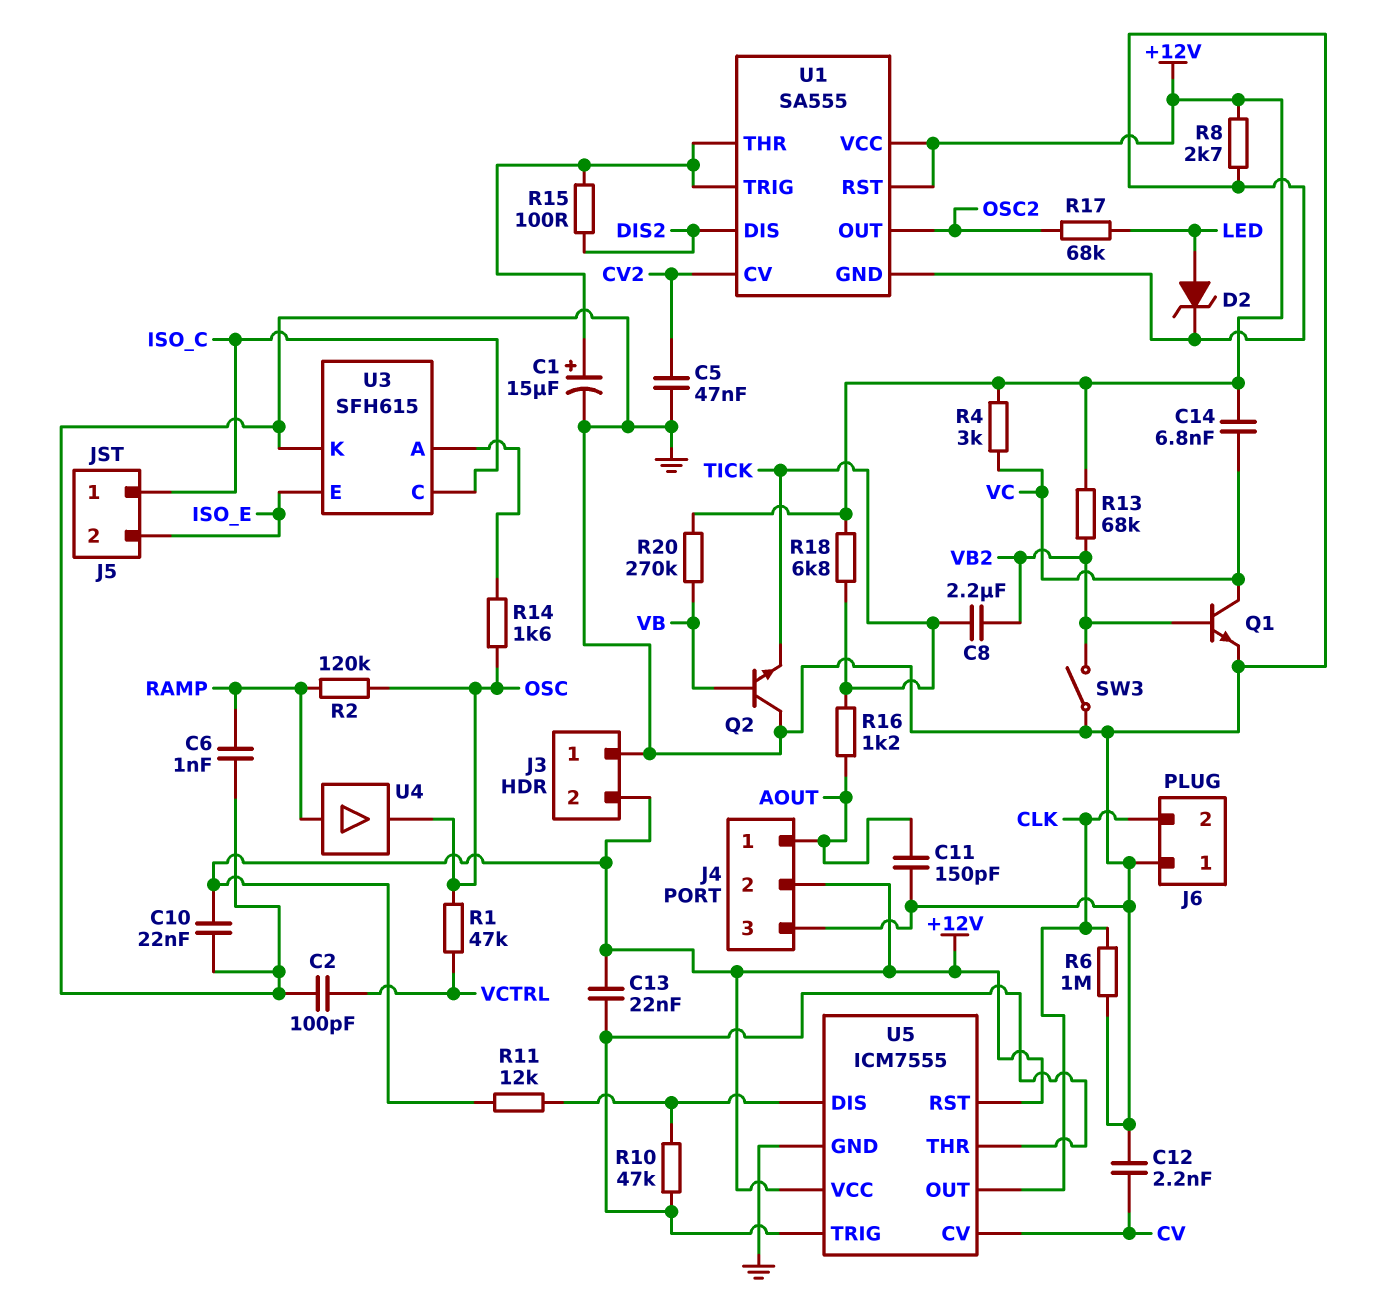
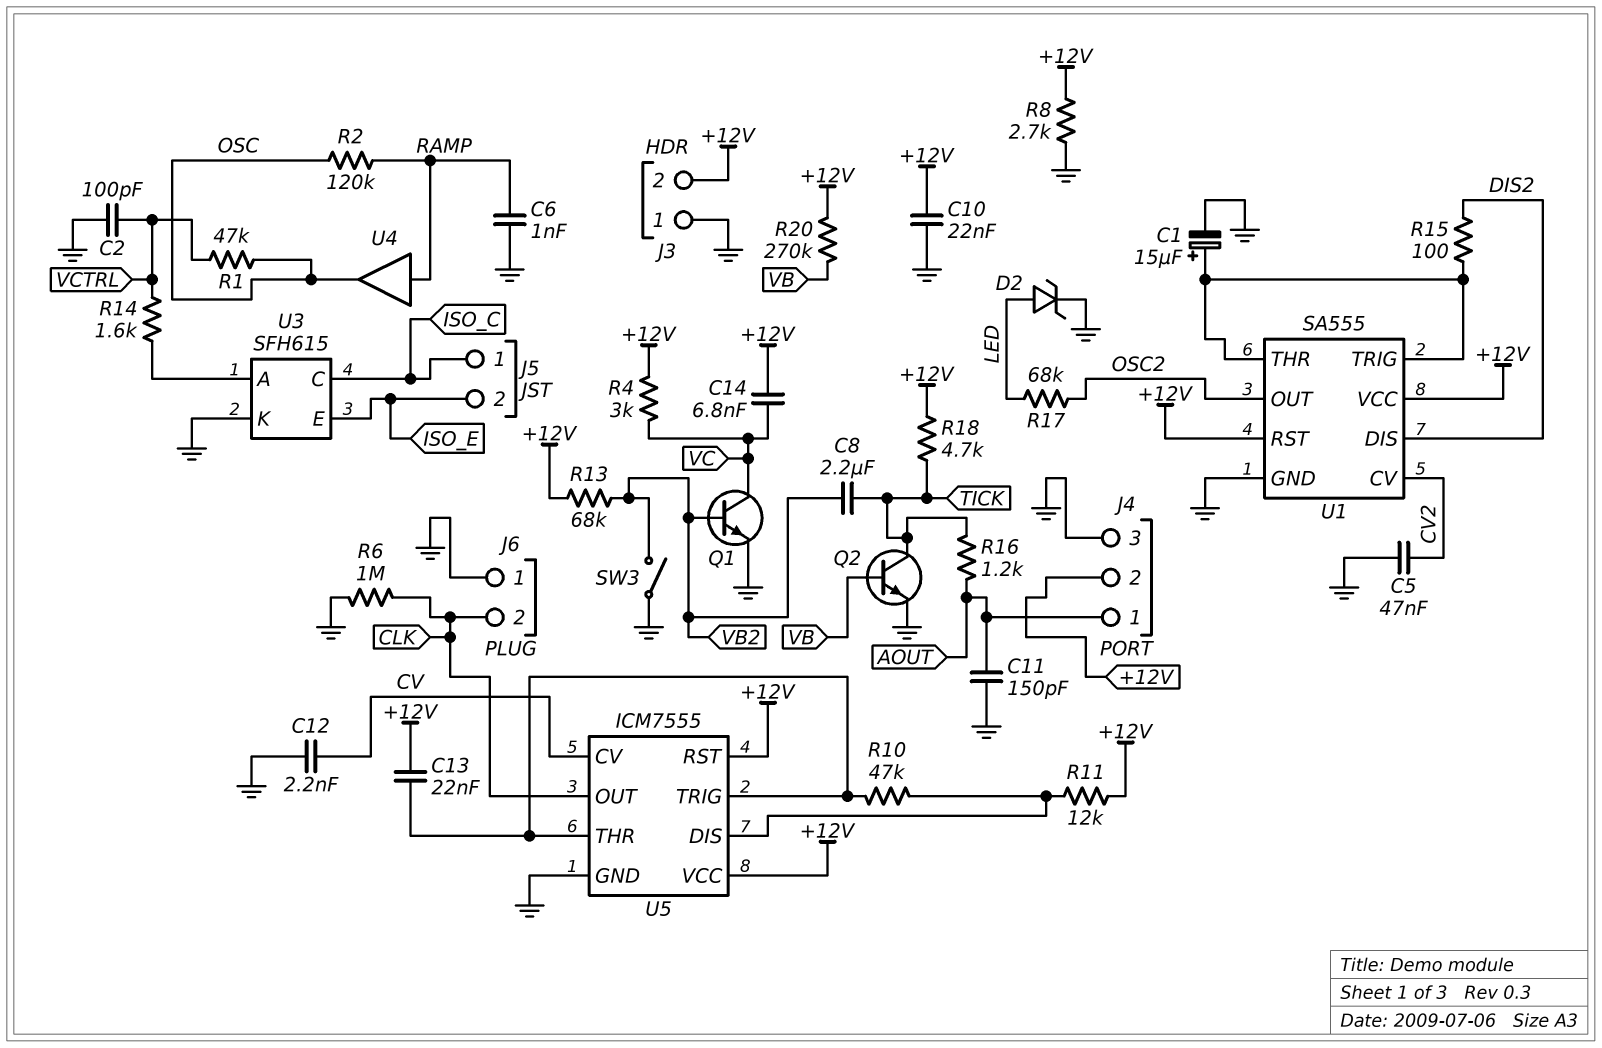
Q2: NPN (B VB, C GND, E TICK) -> NPN (B VB, C TICK, E GND)
R14: 1.6k (OSC, U3/A) -> 1.6k (U3/A, VCTRL)
R18: 6.8k (+12V, TICK) -> 4.7k (+12V, TICK)

